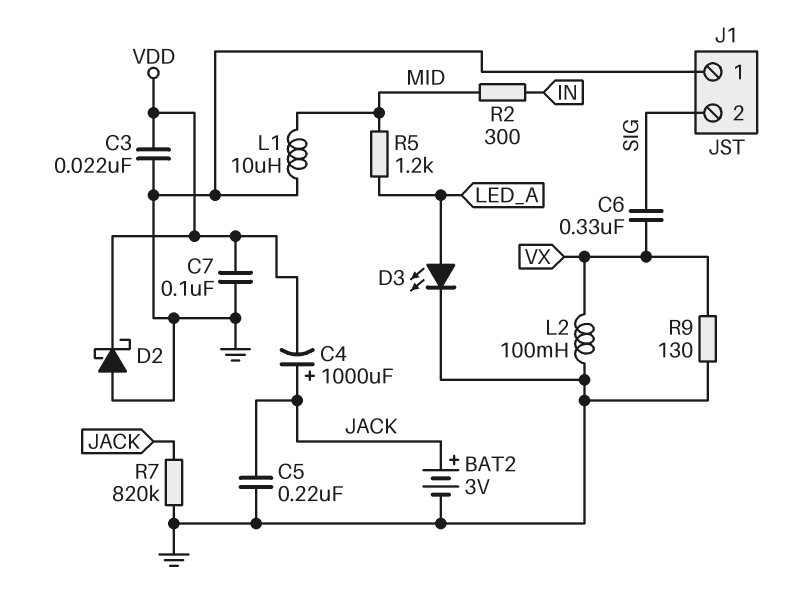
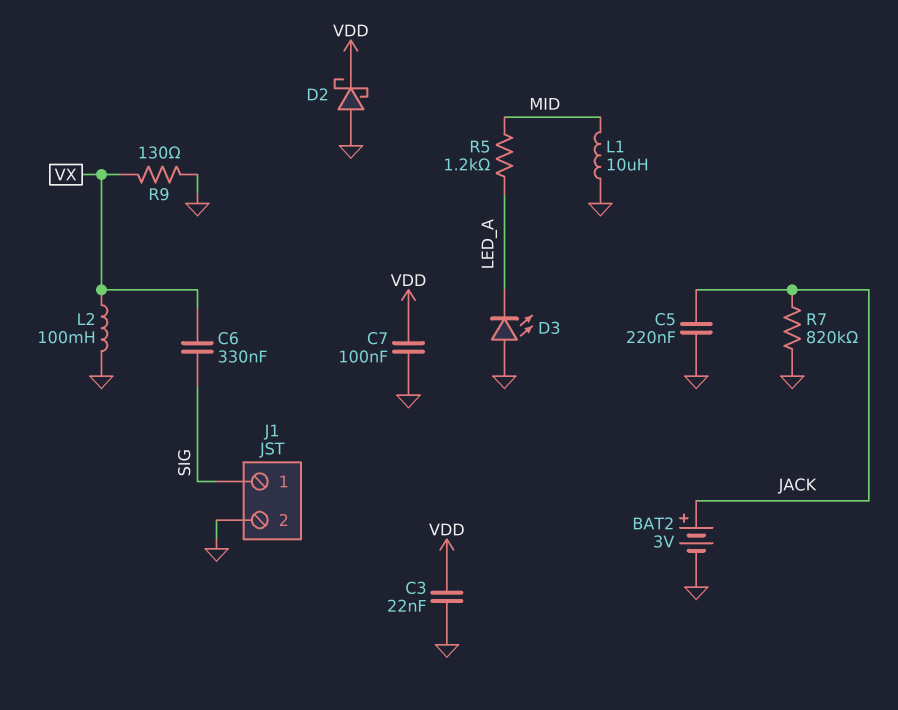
C4: 1000uF (plus JACK, minus VDD) -> none
D3: LED (A LED_A, K GND) -> LED (A GND, K LED_A)
J1 pin 1: GND -> SIG
J1 pin 2: SIG -> GND
R2: 300 (IN, MID) -> none

